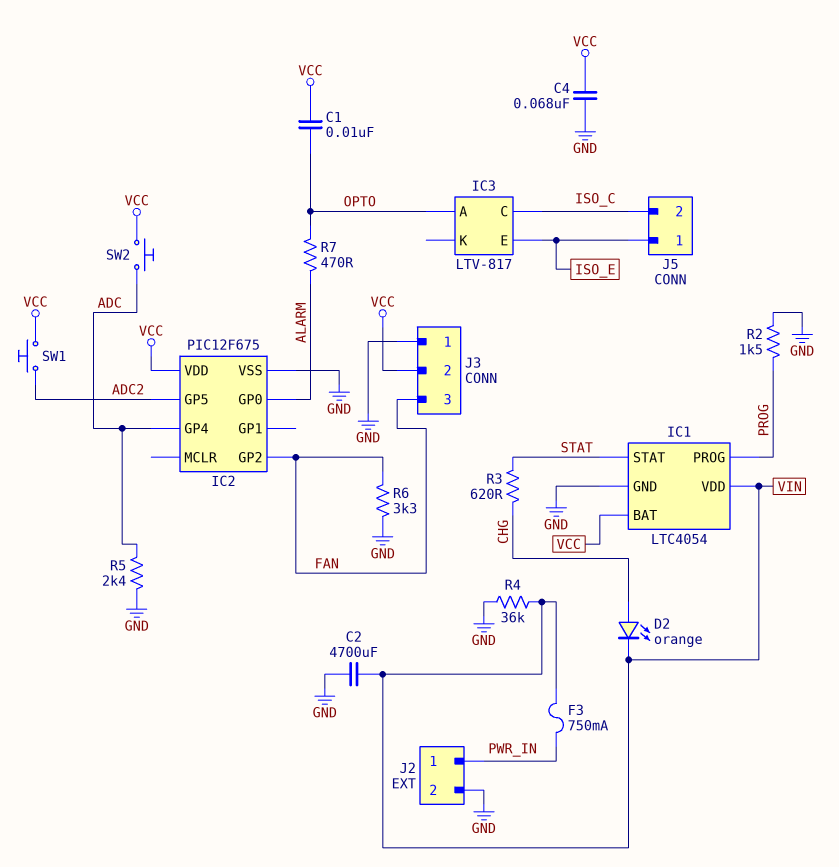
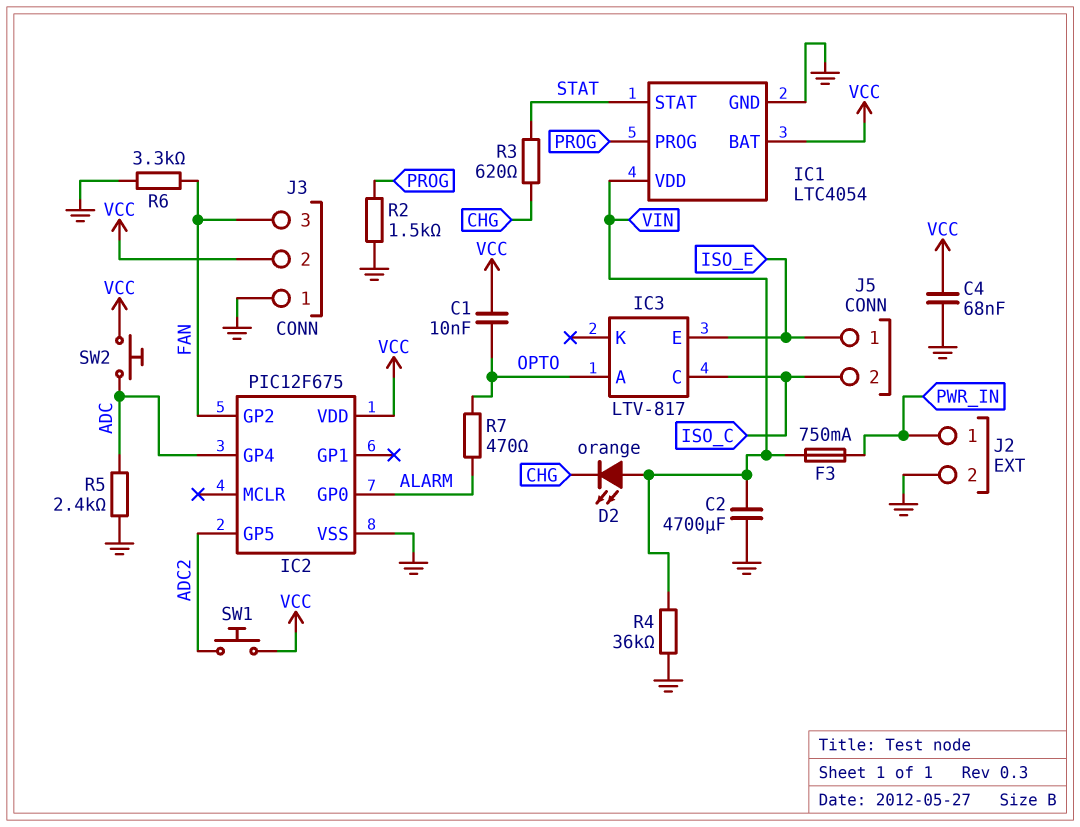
D2: LED orange (A CHG, K VIN) -> LED orange (A VIN, K CHG)

